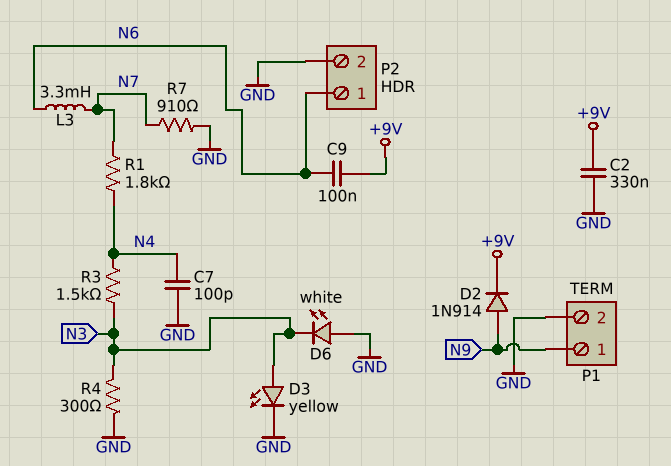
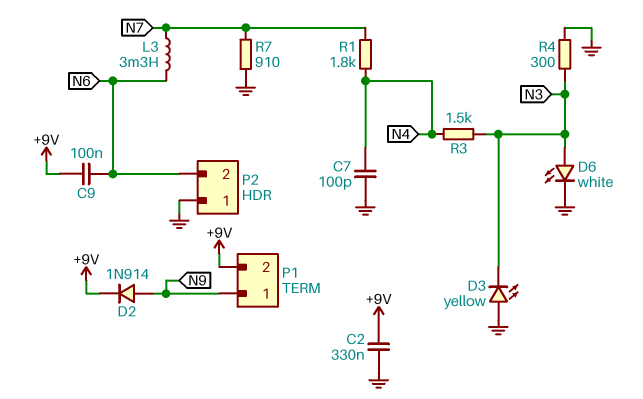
D3: LED yellow (A N3, K GND) -> LED yellow (A GND, K N3)
D6: LED white (A GND, K N3) -> LED white (A N3, K GND)
P1 pin 2: GND -> +9V
P2 pin 1: N6 -> GND
P2 pin 2: GND -> N6

